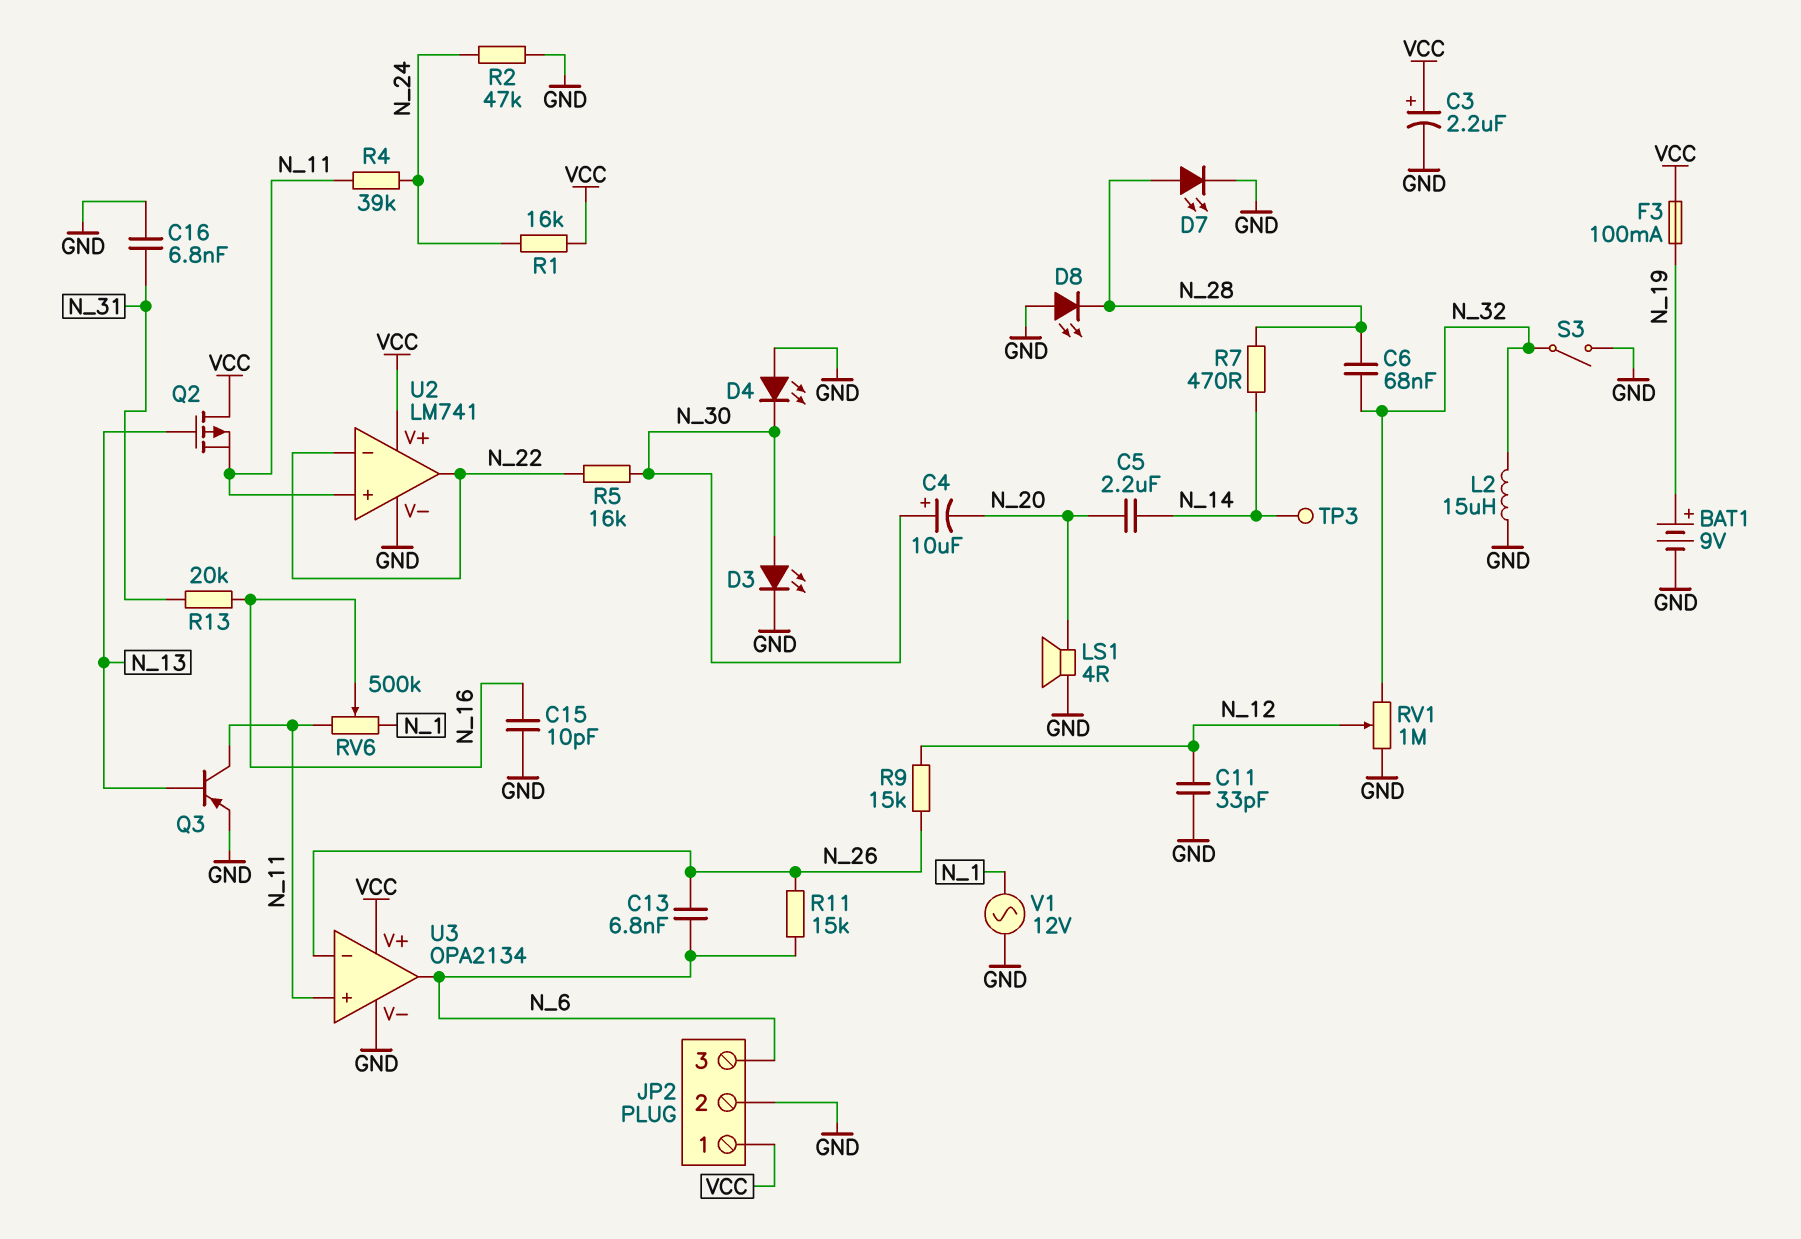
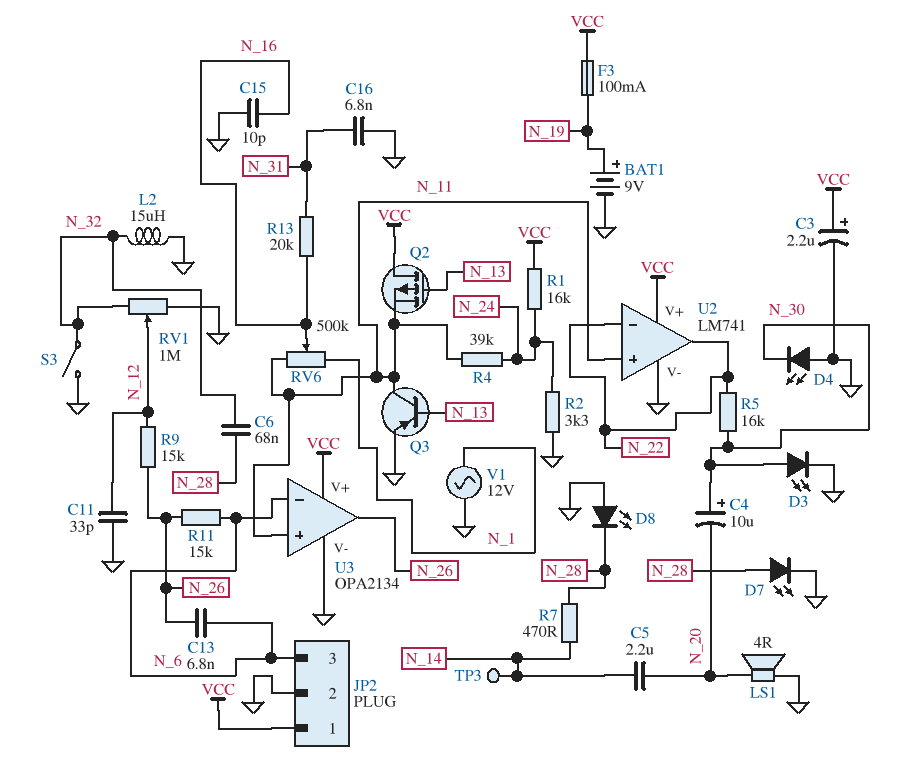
R2: 47k (GND, N_24) -> 3.3k (GND, N_24)
U3 pin in-: N_26 -> N_6
U3 pin out: N_6 -> N_26

